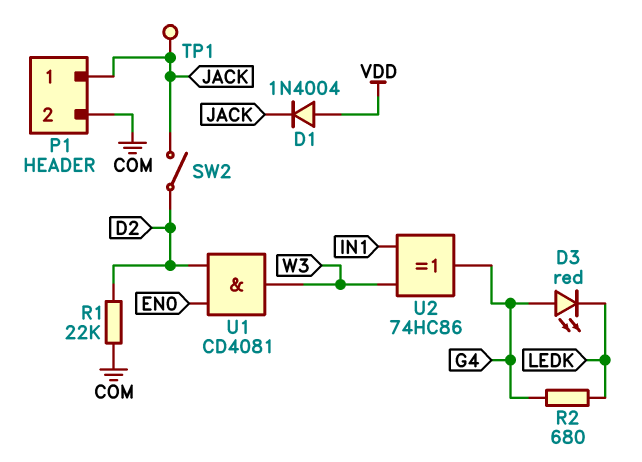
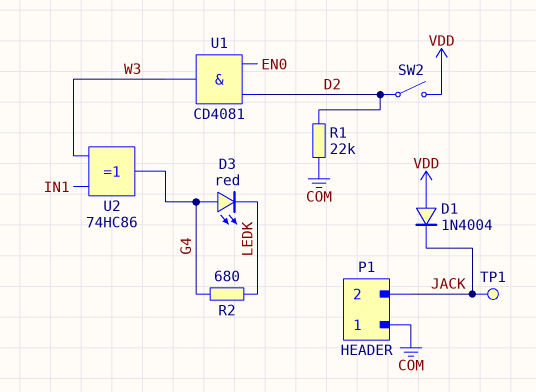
P1 pin 1: JACK -> COM
P1 pin 2: COM -> JACK
SW2: switch (D2, JACK) -> switch (D2, VDD)

